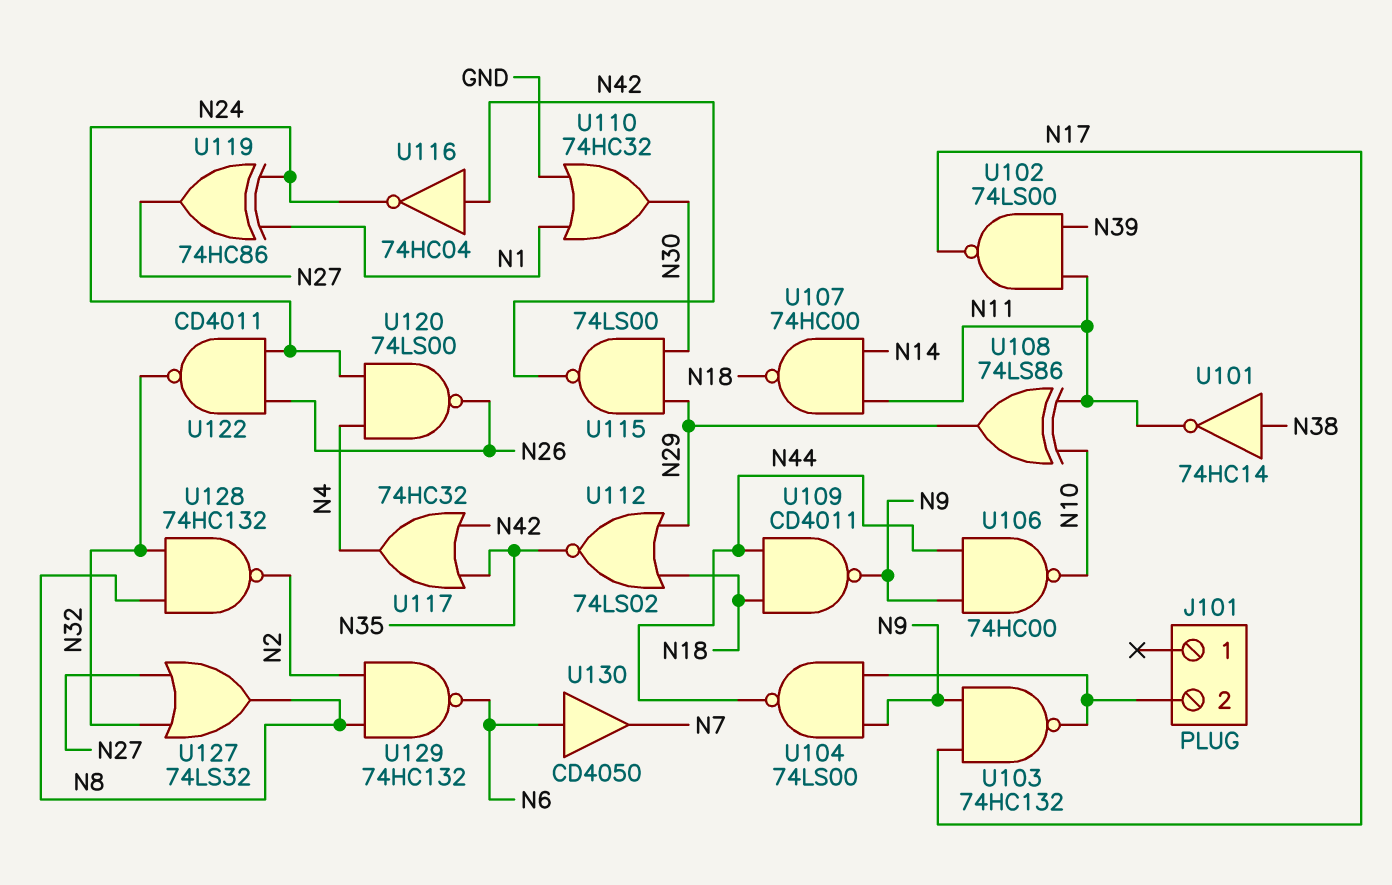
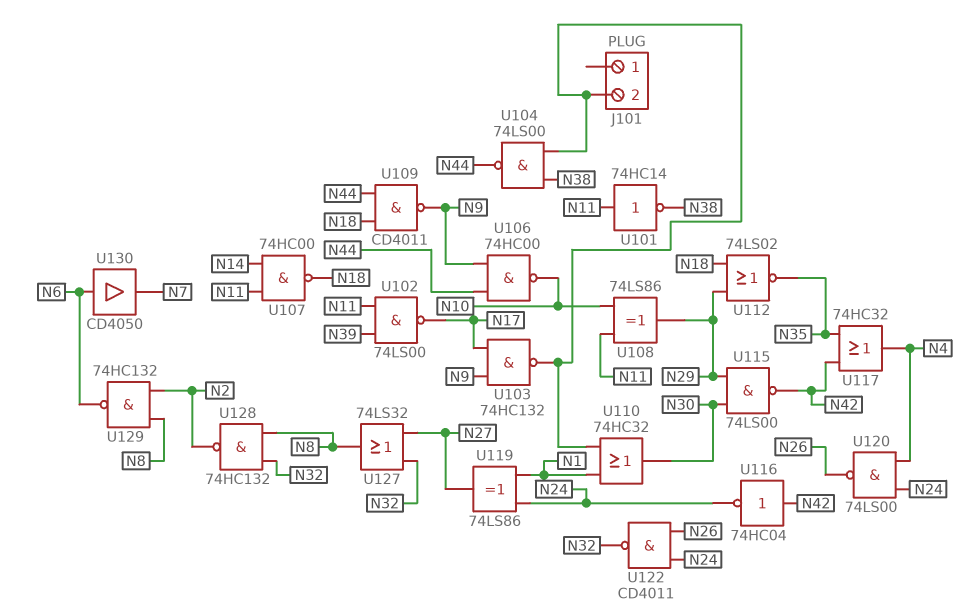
U101: NOT 74HC14 (in N38, out N11) -> NOT 74HC14 (in N11, out N38)
U104: NAND 74LS00 (in J101/2, in N9, out N44) -> NAND 74LS00 (in J101/2, in N38, out N44)
U110: OR 74HC32 (in GND, in N1, out N30) -> OR 74HC32 (in J101/2, in N1, out N30)
U119: XOR 74HC86 (in N1, in N24, out N27) -> XOR 74LS86 (in N1, in N24, out N27)

